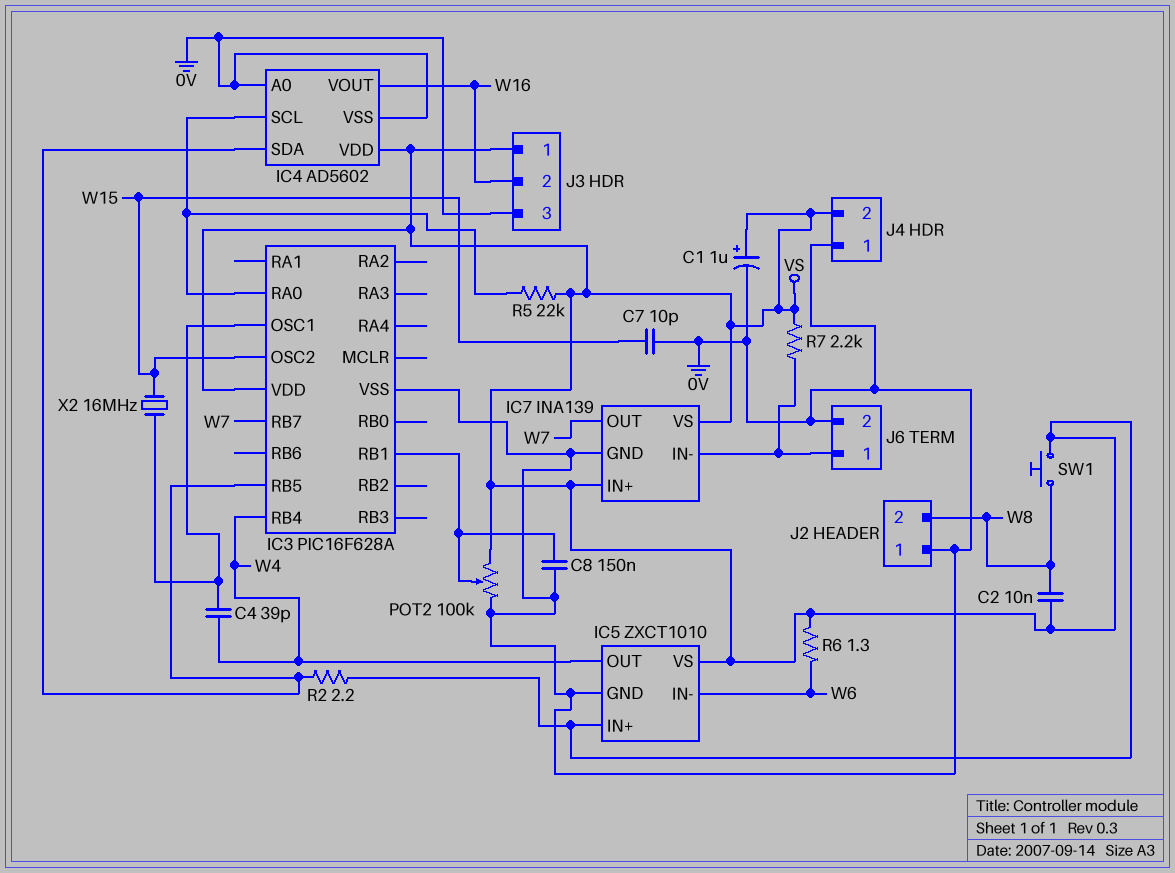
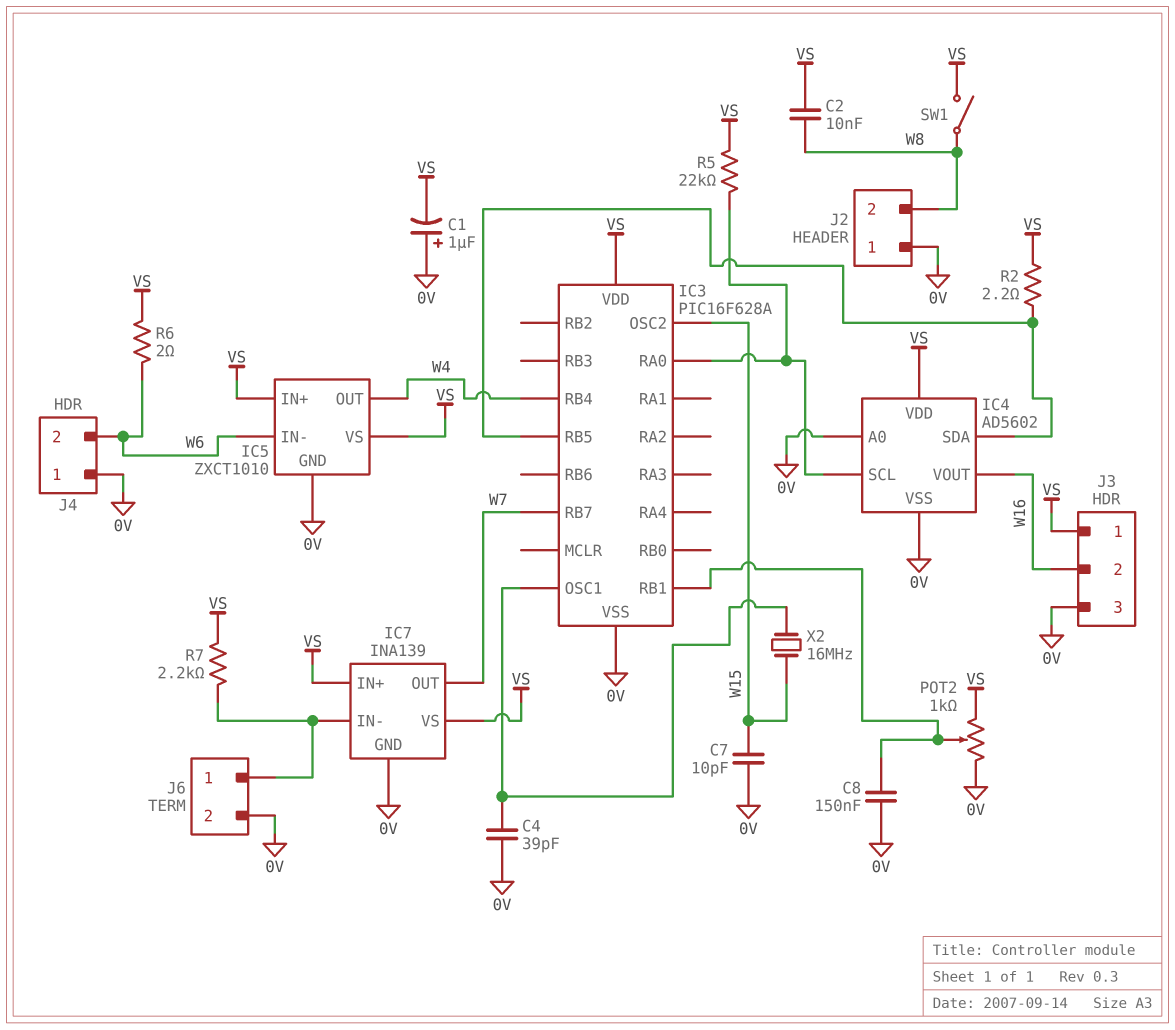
C1: 1uF (plus VS, minus 0V) -> 1uF (plus 0V, minus VS)
C4: 39pF (IC3/OSC1, W4) -> 39pF (0V, IC3/OSC1)
J4 pin 2: VS -> W6
POT2: 100k (0V, VS, wiper IC3/RB1) -> 1k (0V, VS, wiper IC3/RB1)
R6: 1.3 (VS, W6) -> 2 (VS, W6)
SW1: button (VS, W8) -> switch (VS, W8)

